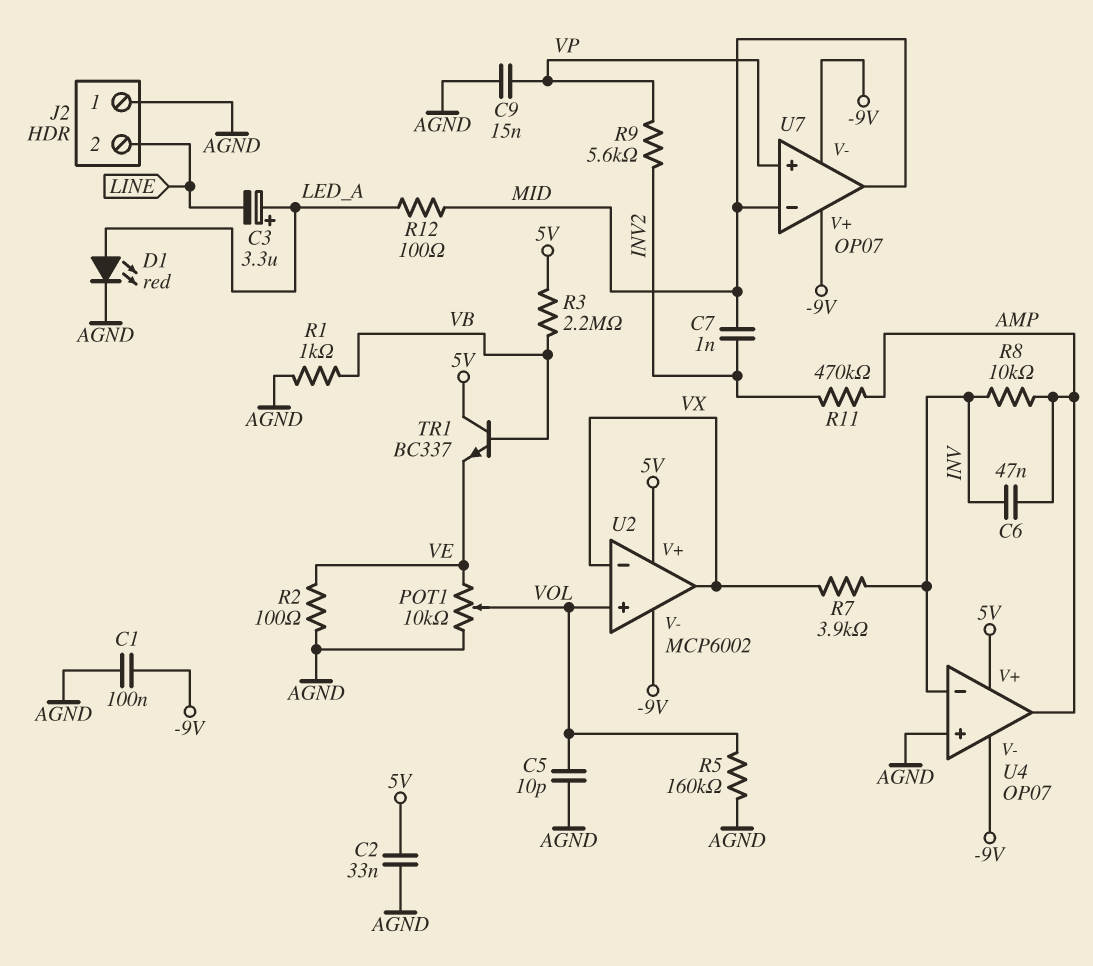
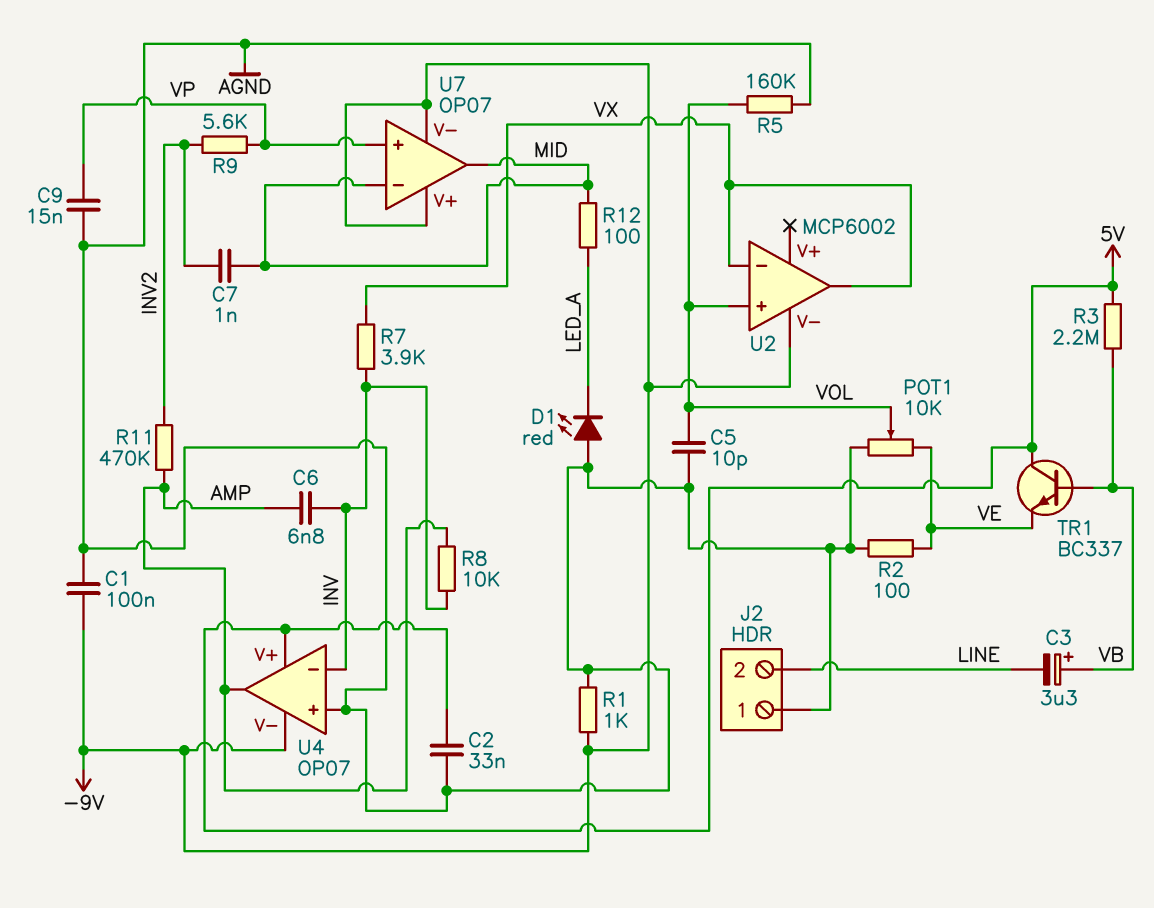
C3: 3.3uF (plus LED_A, minus LINE) -> 3.3uF (plus VB, minus LINE)
C6: 47nF (AMP, INV) -> 6.8nF (AMP, INV)
D1: LED red (A LED_A, K AGND) -> LED red (A AGND, K LED_A)
R1: 1k (AGND, VB) -> 1k (-9V, AGND)
U2 pin V+: 5V -> none

